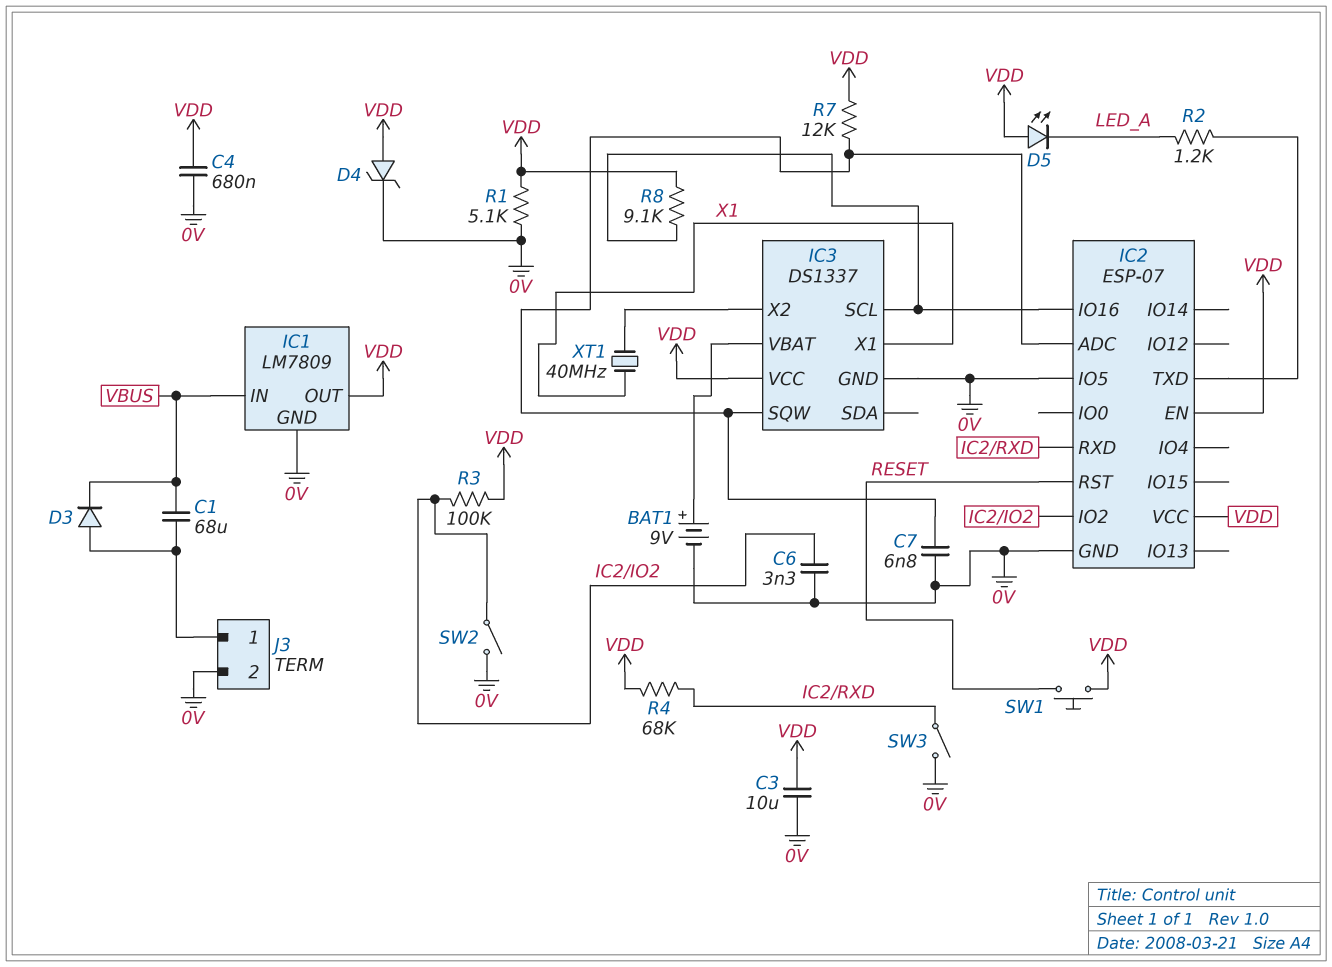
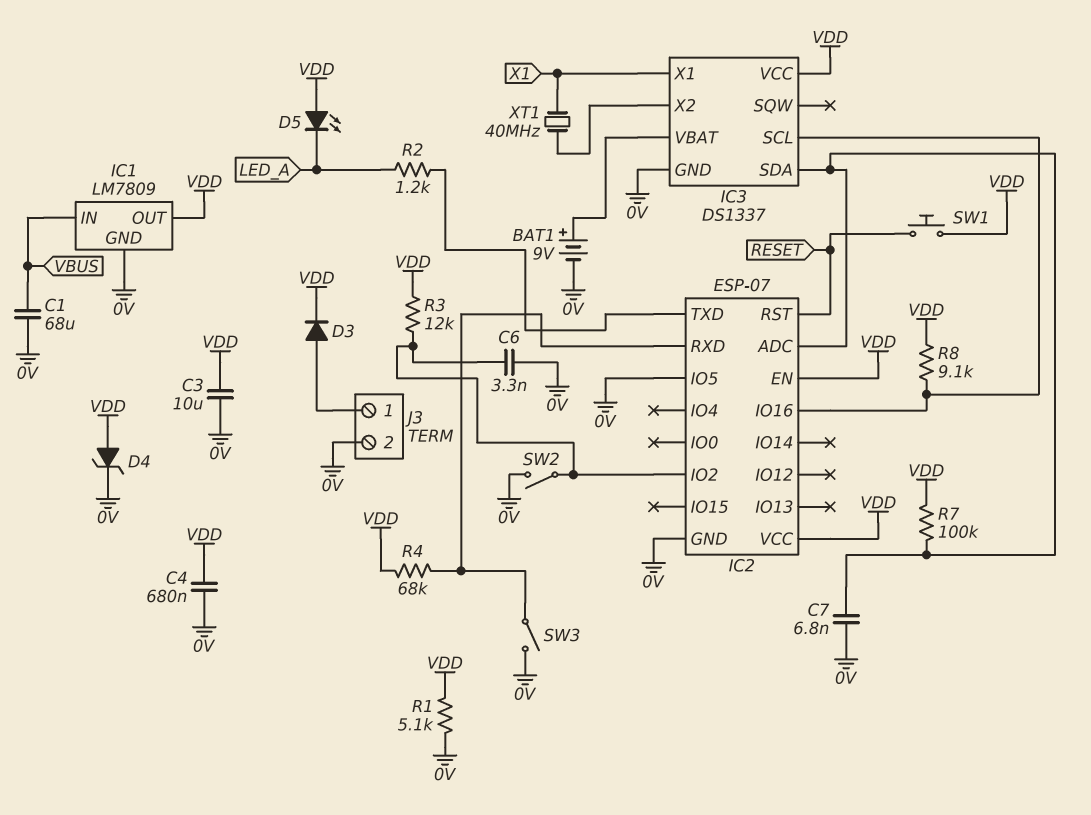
C1: 68uF (J3/1, VBUS) -> 68uF (0V, VBUS)
D3: diode (A J3/1, K VBUS) -> diode (A J3/1, K VDD)
IC3 pin SDA: none -> IC2/ADC
IC3 pin SQW: IC2/ADC -> none
R3: 100k (IC2/IO2, VDD) -> 12k (IC2/IO2, VDD)
R7: 12k (IC2/ADC, VDD) -> 100k (IC2/ADC, VDD)

